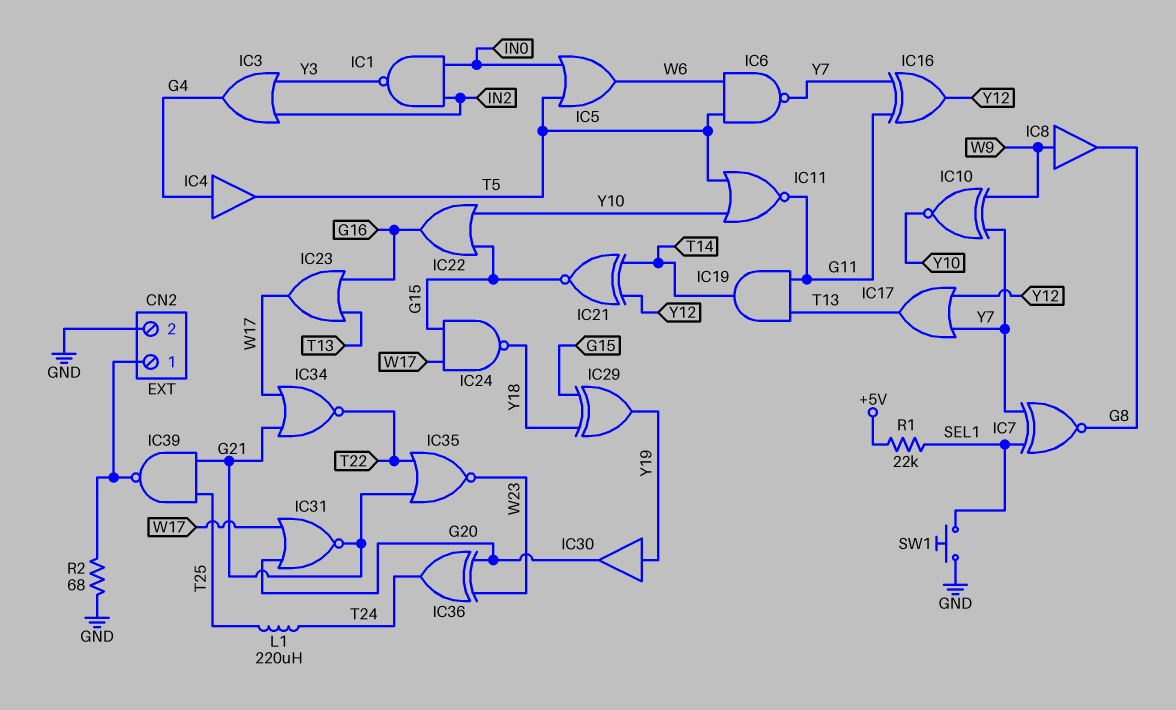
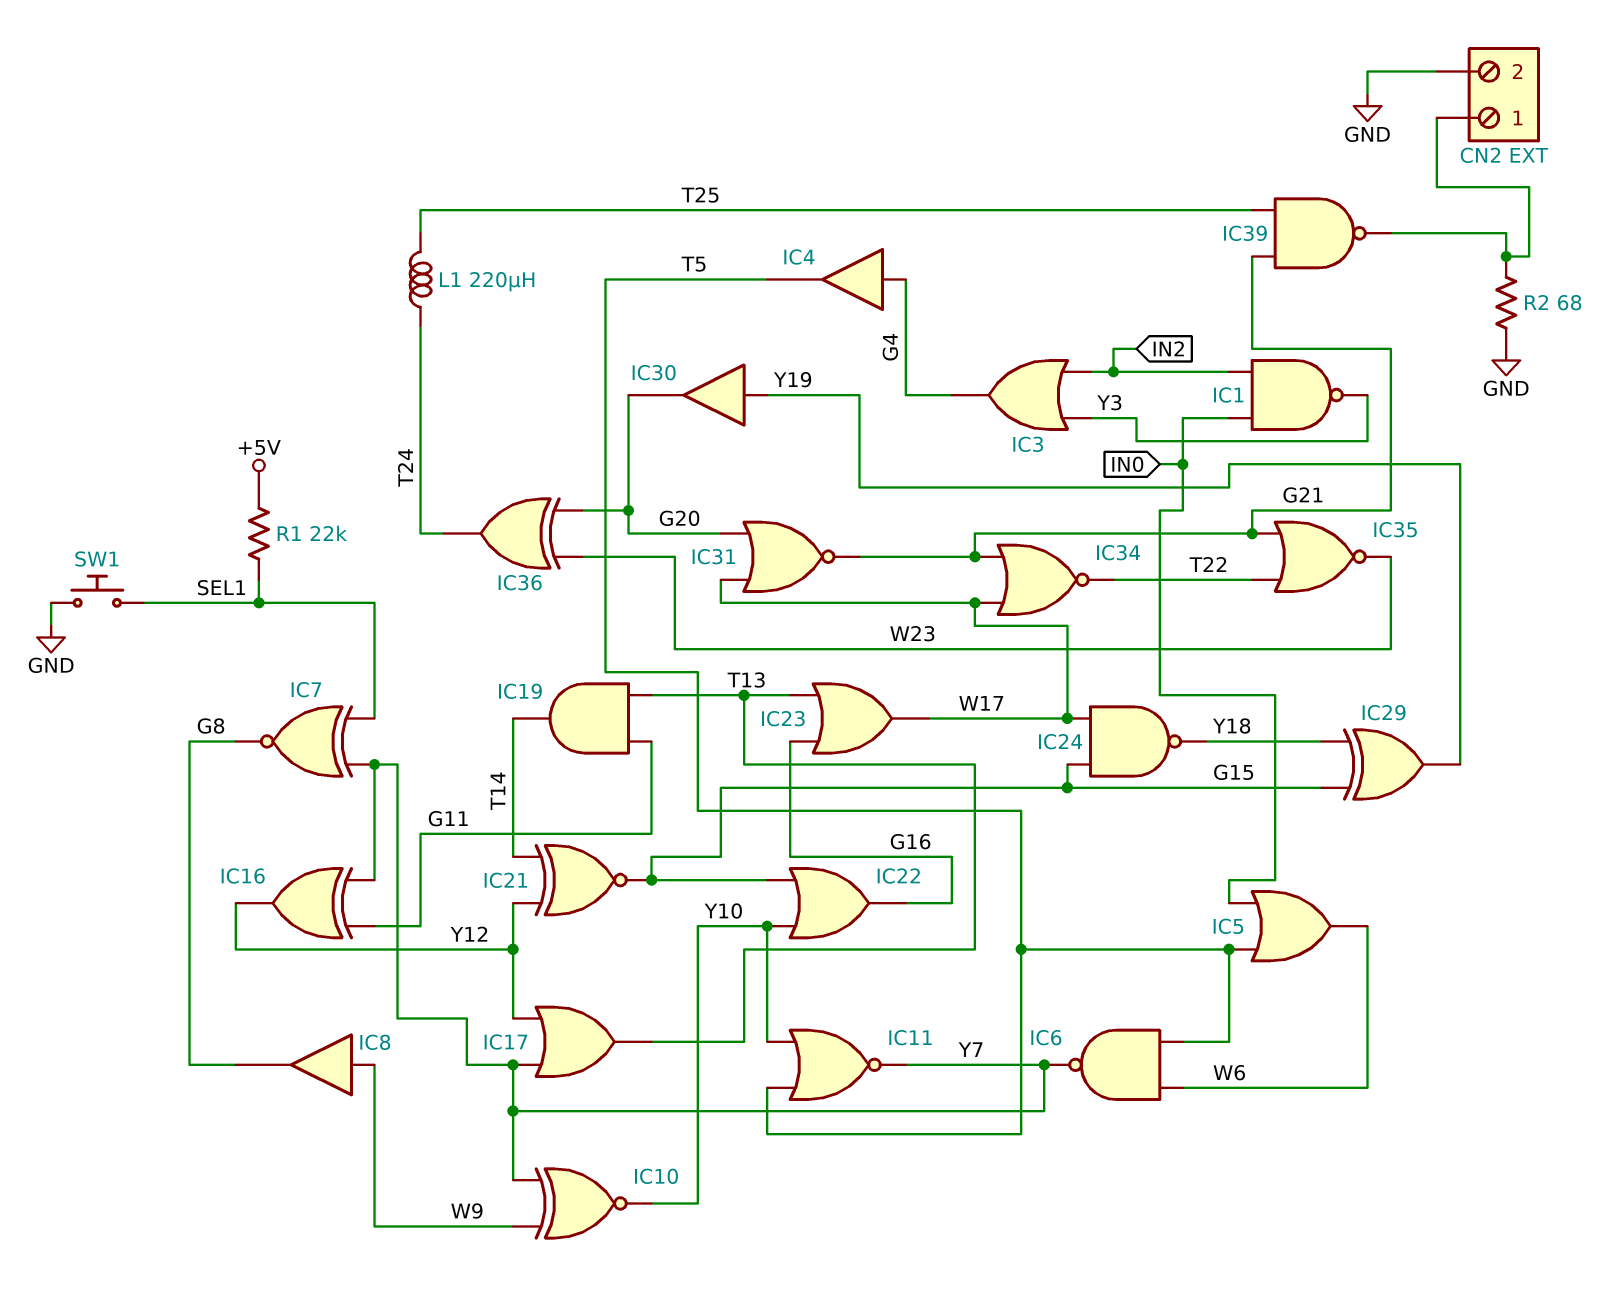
IC11: NOR (in T5, in Y10, out G11) -> NOR (in T5, in Y10, out Y7)

